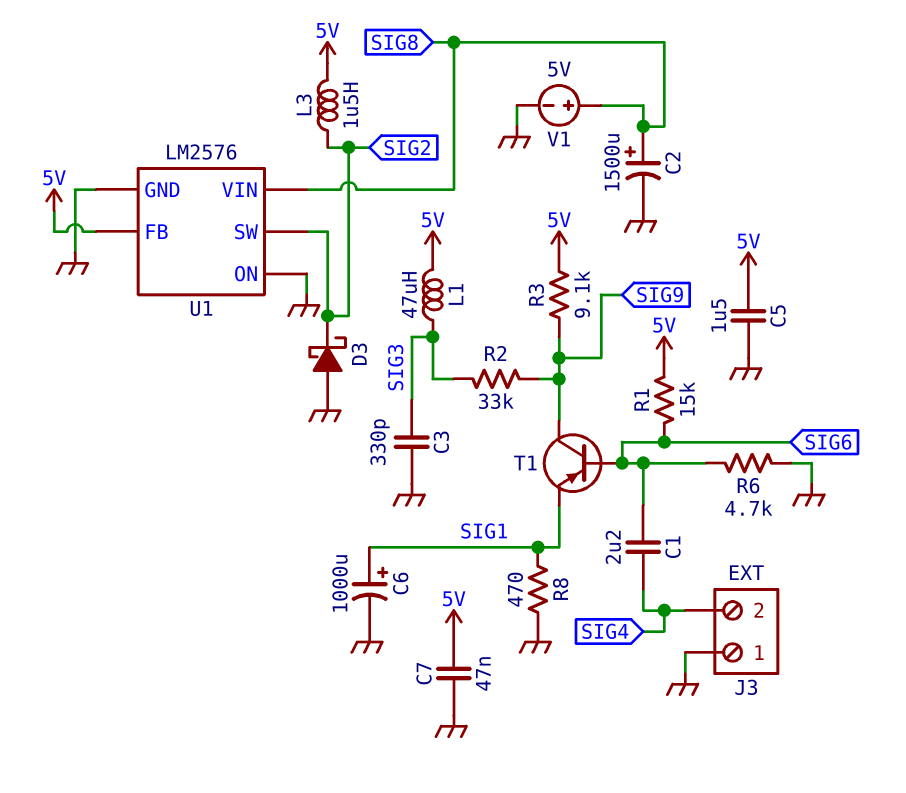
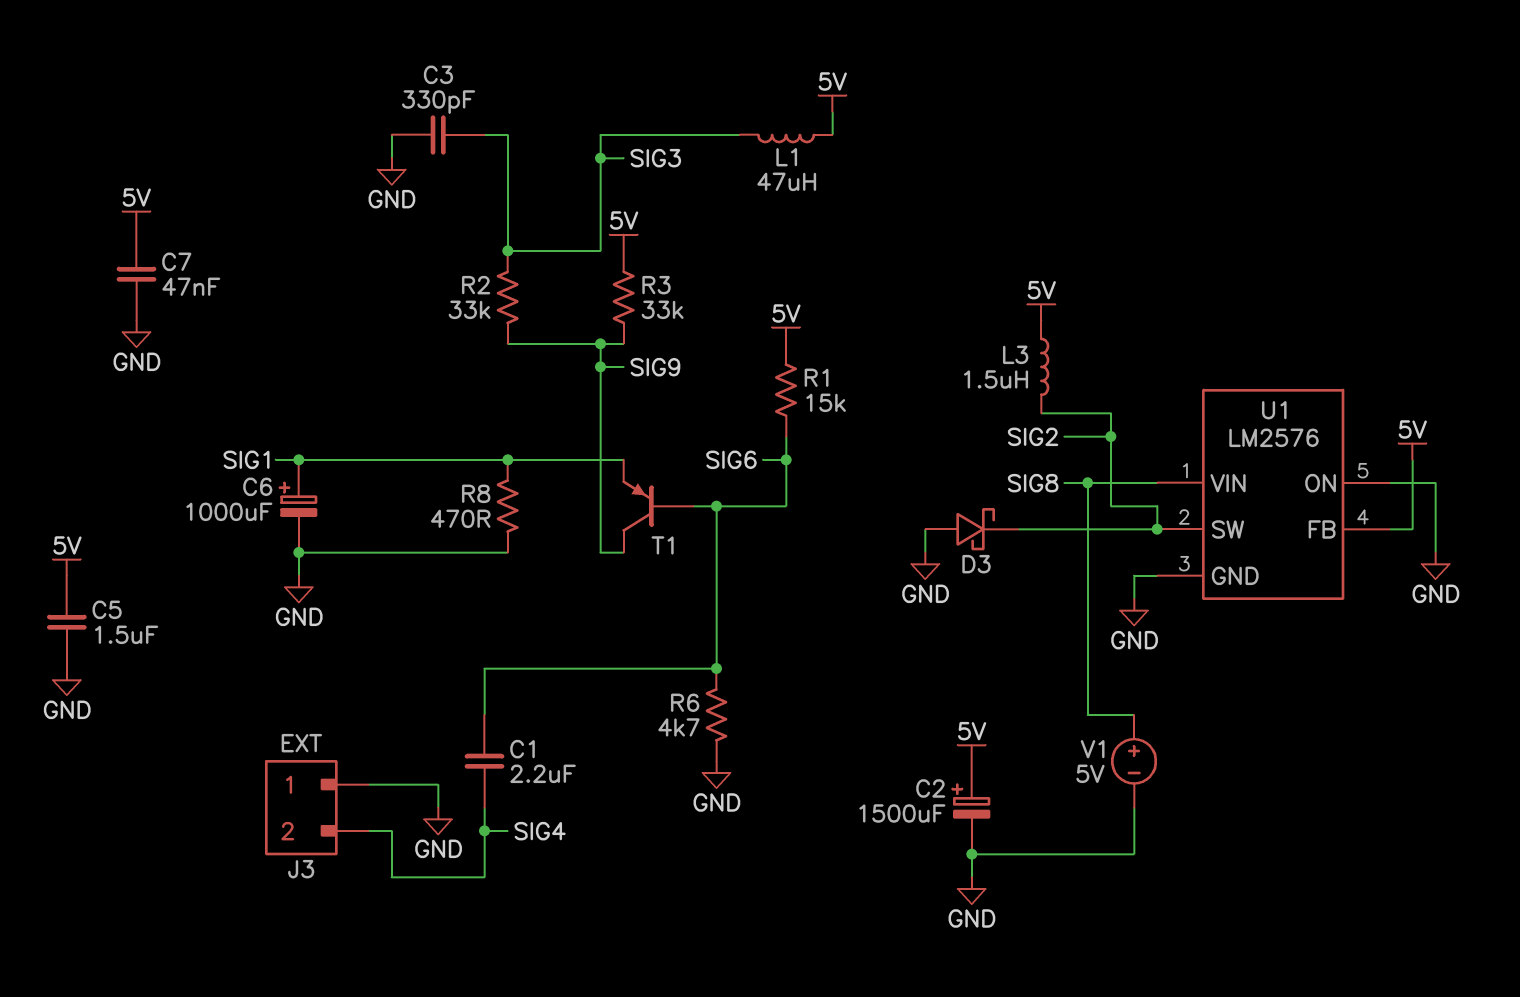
C2: 1500uF (plus SIG8, minus GND) -> 1500uF (plus 5V, minus GND)
R3: 9.1k (5V, SIG9) -> 33k (5V, SIG9)

